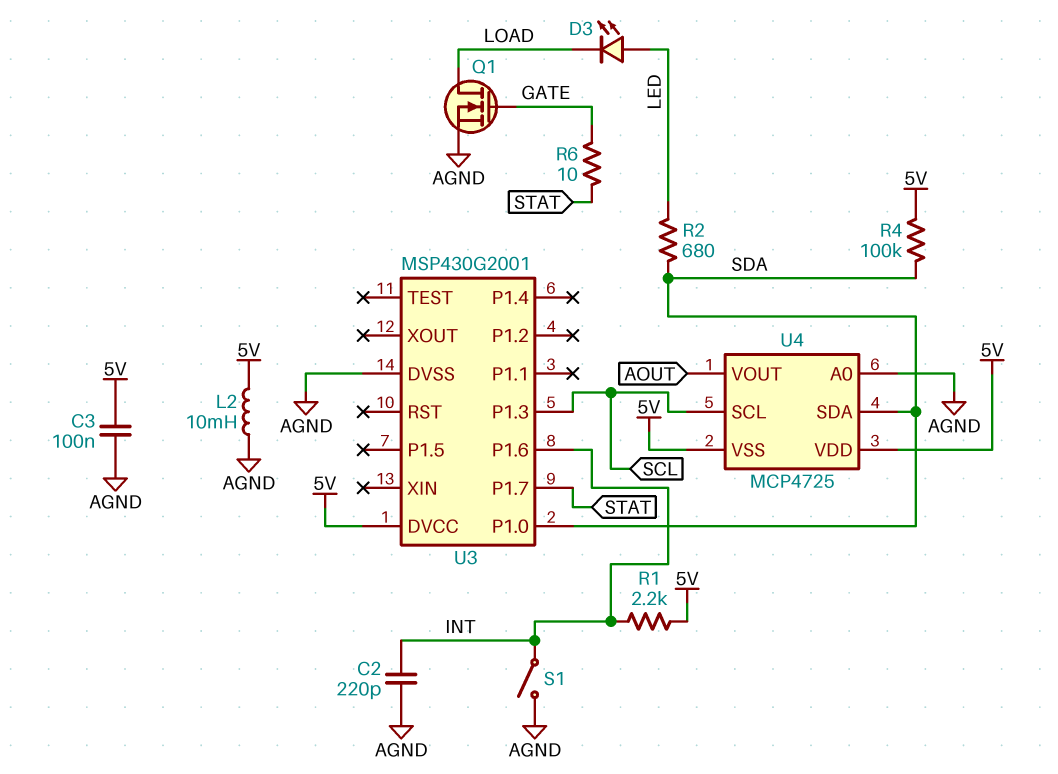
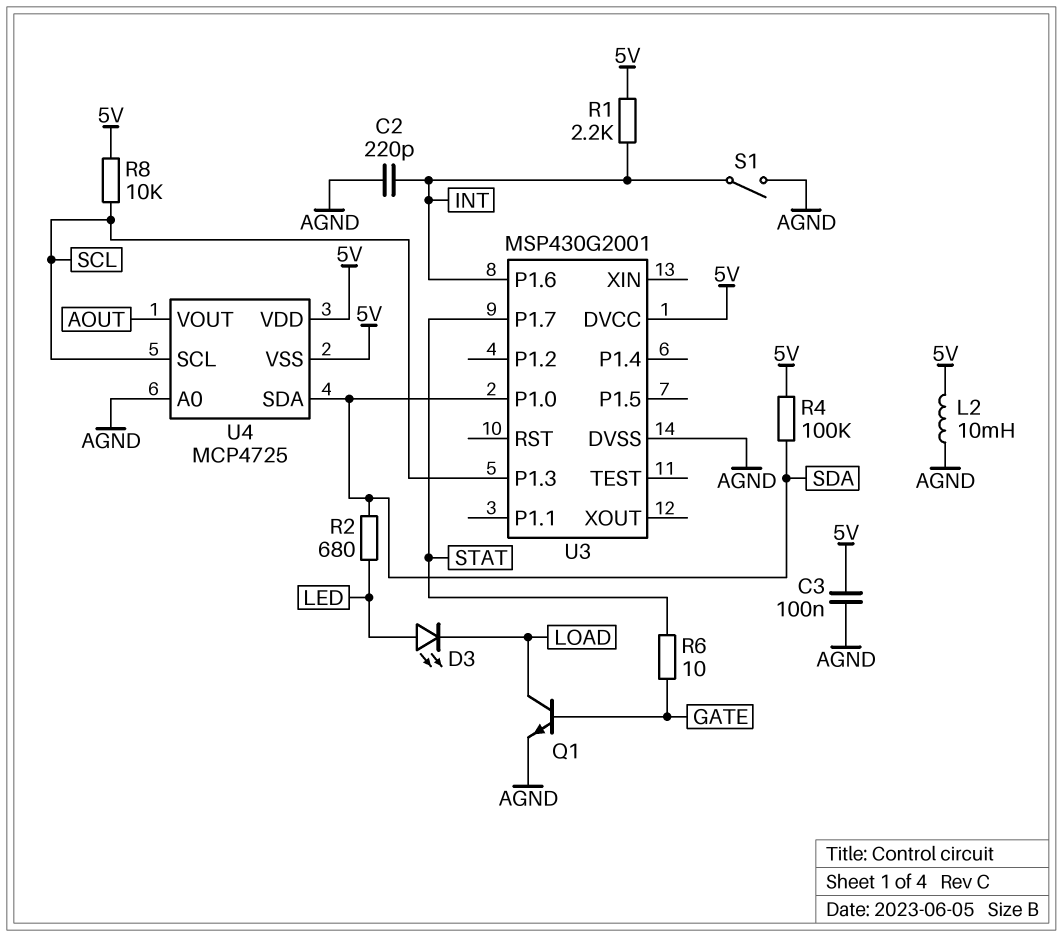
Q1: NMOS (G GATE, D LOAD, S AGND) -> NPN (B GATE, C LOAD, E AGND)
R8: none -> 10k (5V, SCL)

